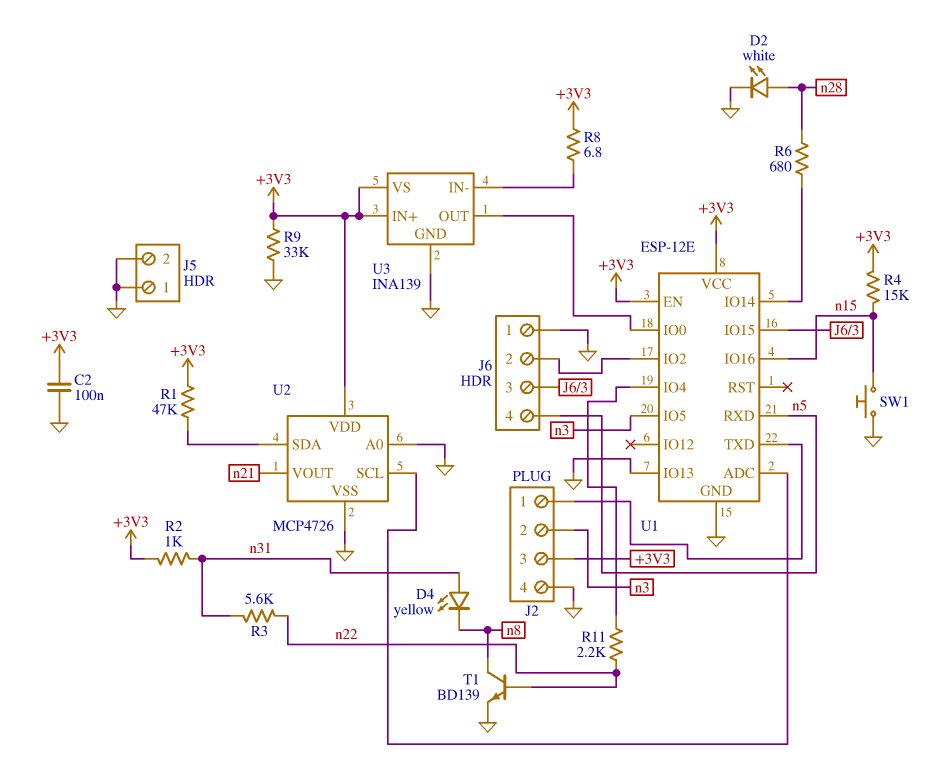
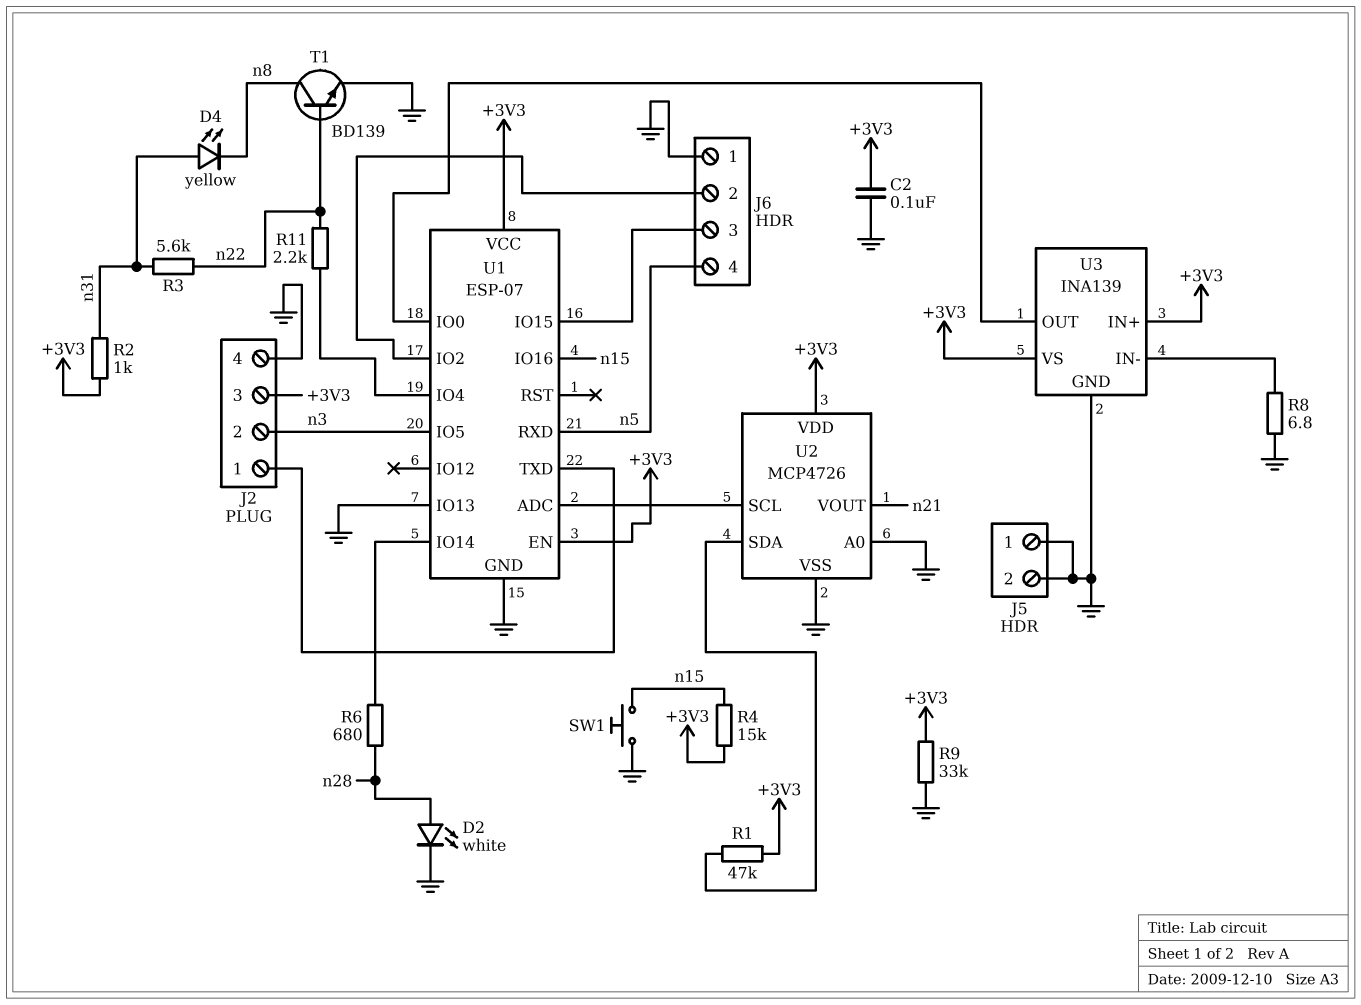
R8: 6.8 (+3V3, U3/IN-) -> 6.8 (GND, U3/IN-)
U1: ESP-12E -> ESP-07

